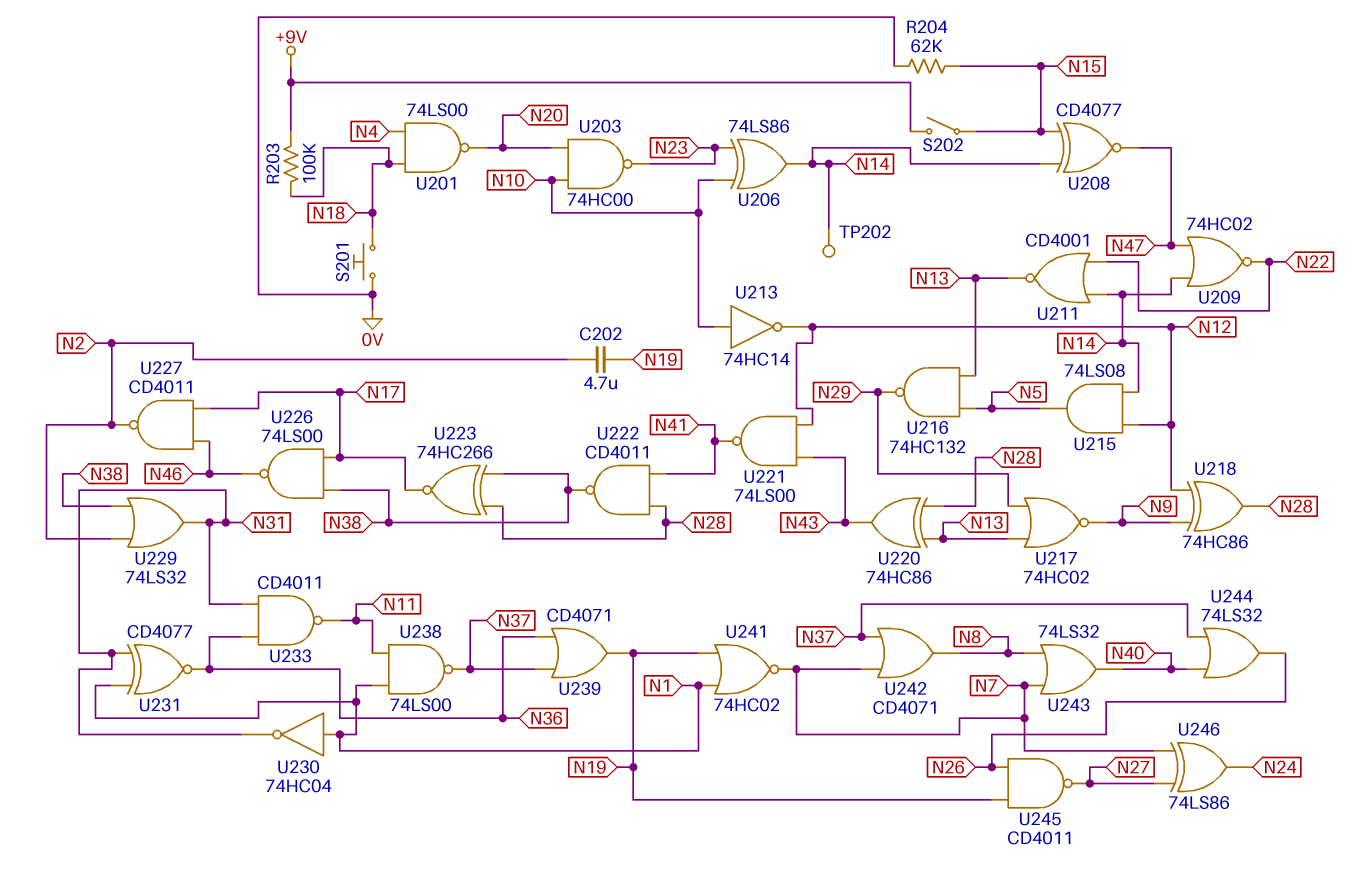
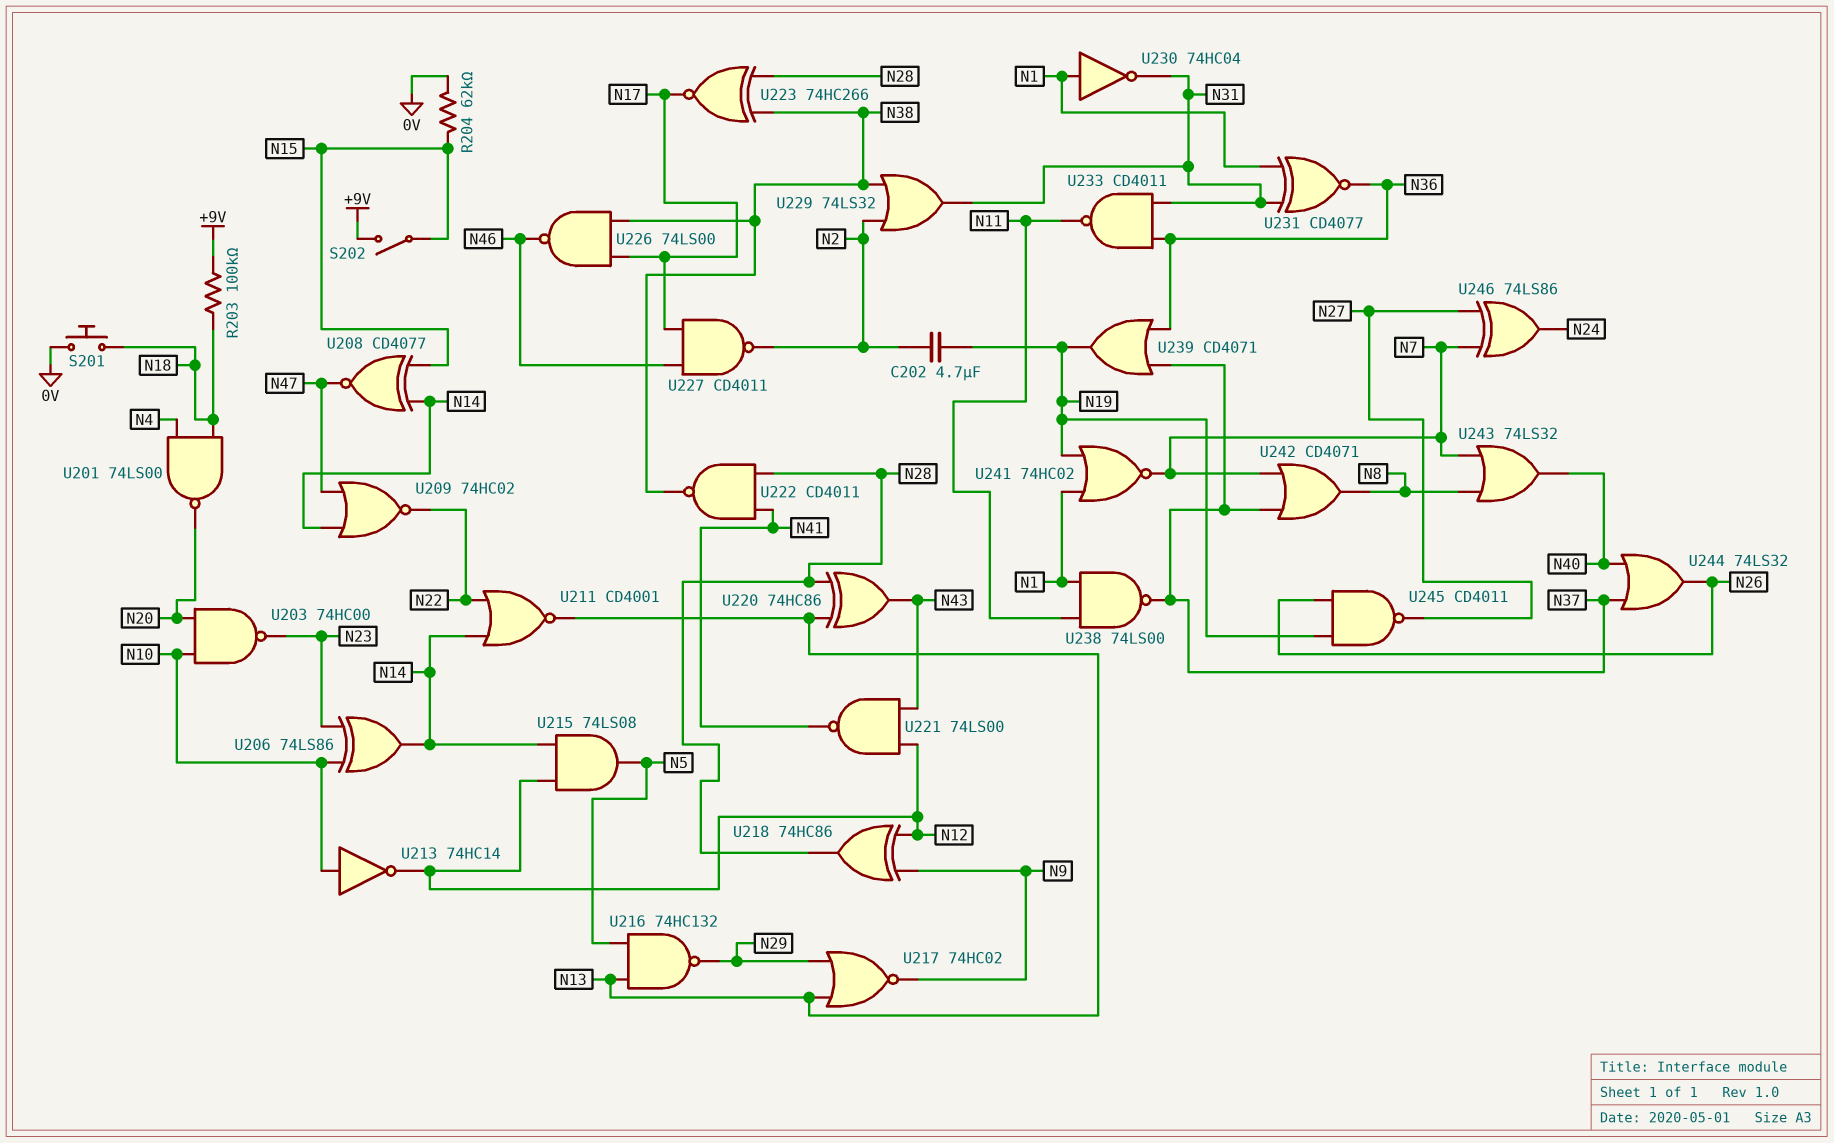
TP202: test point (N14) -> none

